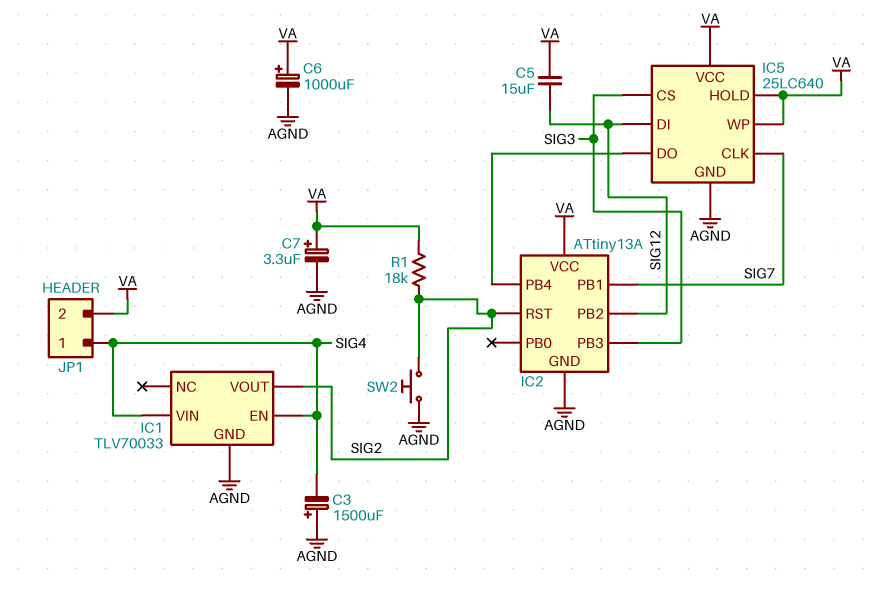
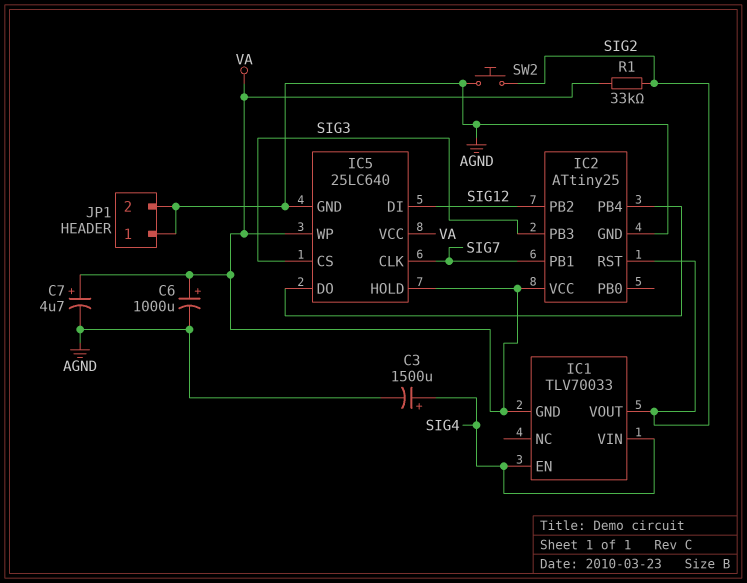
C3: 1500uF (plus AGND, minus SIG4) -> 1500uF (plus SIG4, minus AGND)
C5: 15uF (SIG12, VA) -> none
C7: 3.3uF (plus VA, minus AGND) -> 4.7uF (plus VA, minus AGND)
IC1 pin GND: AGND -> VA
IC2: ATtiny13A -> ATtiny25
JP1 pin 1: SIG4 -> AGND
JP1 pin 2: VA -> AGND
R1: 18k (SIG2, VA) -> 33k (SIG2, VA)

